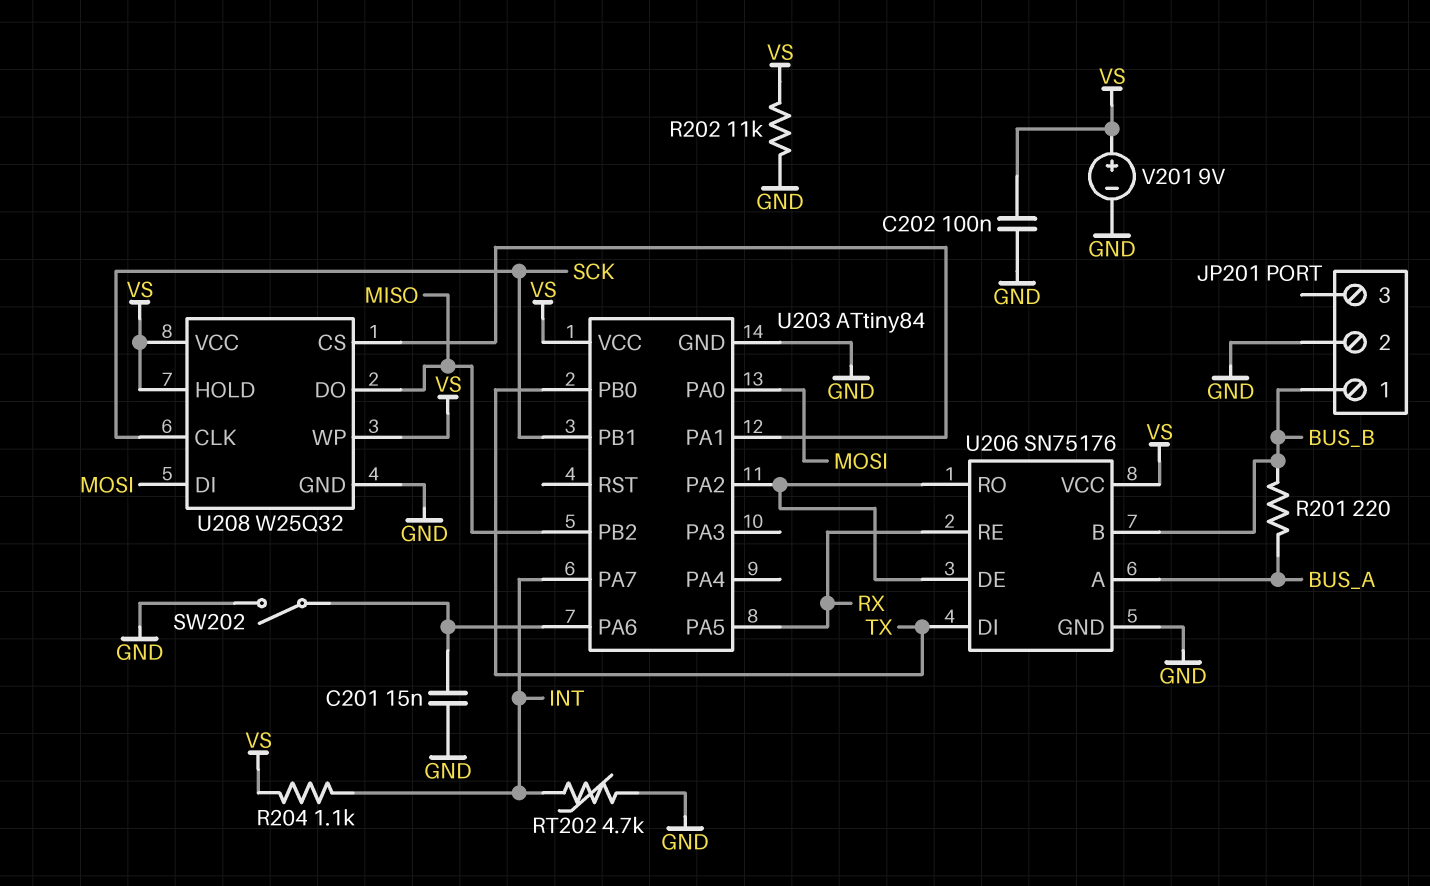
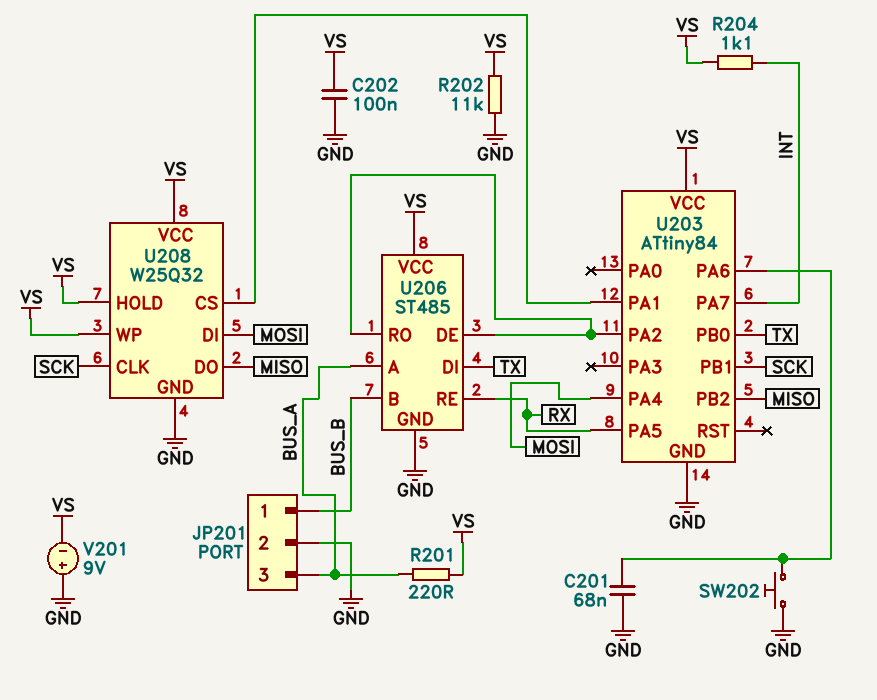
C201: 15nF (GND, U203/PA6) -> 68nF (GND, U203/PA6)
JP201 pin 3: none -> BUS_A
R201: 220 (BUS_A, BUS_B) -> 220 (BUS_A, VS)
RT202: 4.7k (GND, INT) -> none
SW202: switch (GND, U203/PA6) -> button (GND, U203/PA6)
U203 pin PA0: MOSI -> none
U203 pin PA4: none -> MOSI
U206: SN75176 -> ST485
V201: 9V (plus VS, minus GND) -> 9V (plus GND, minus VS)

